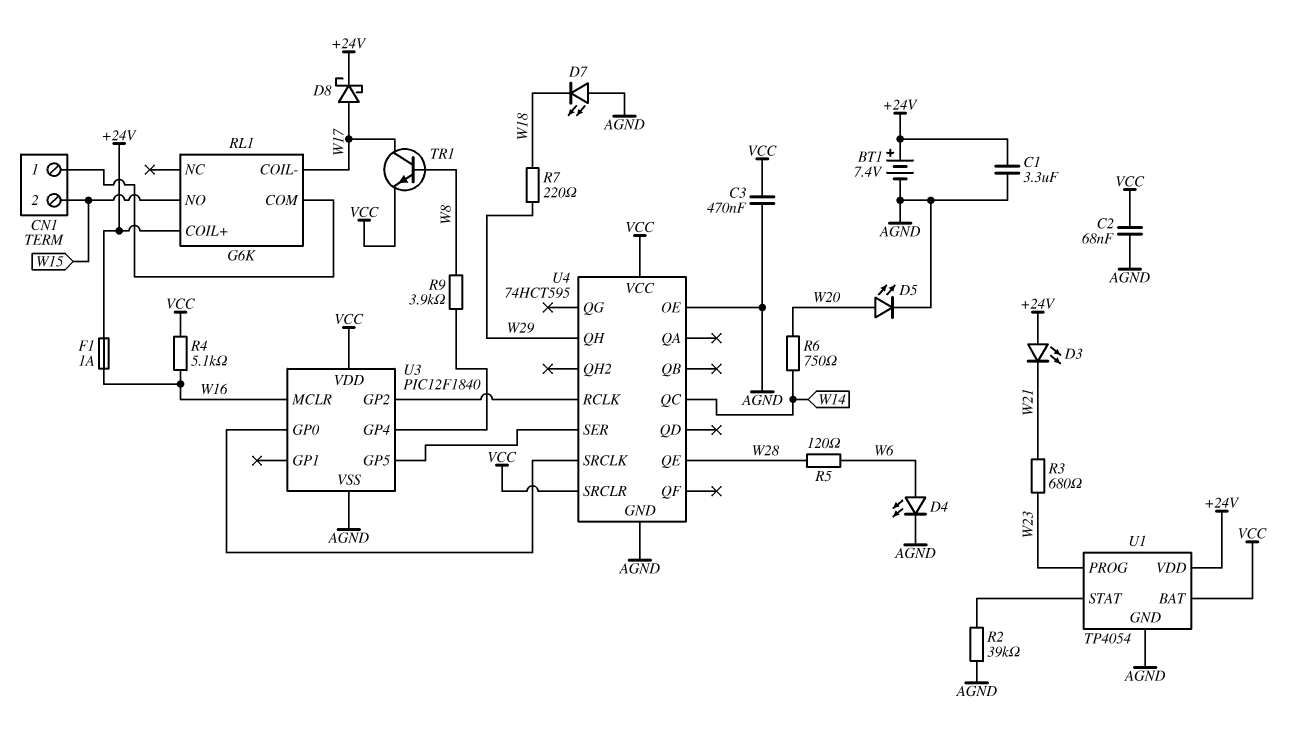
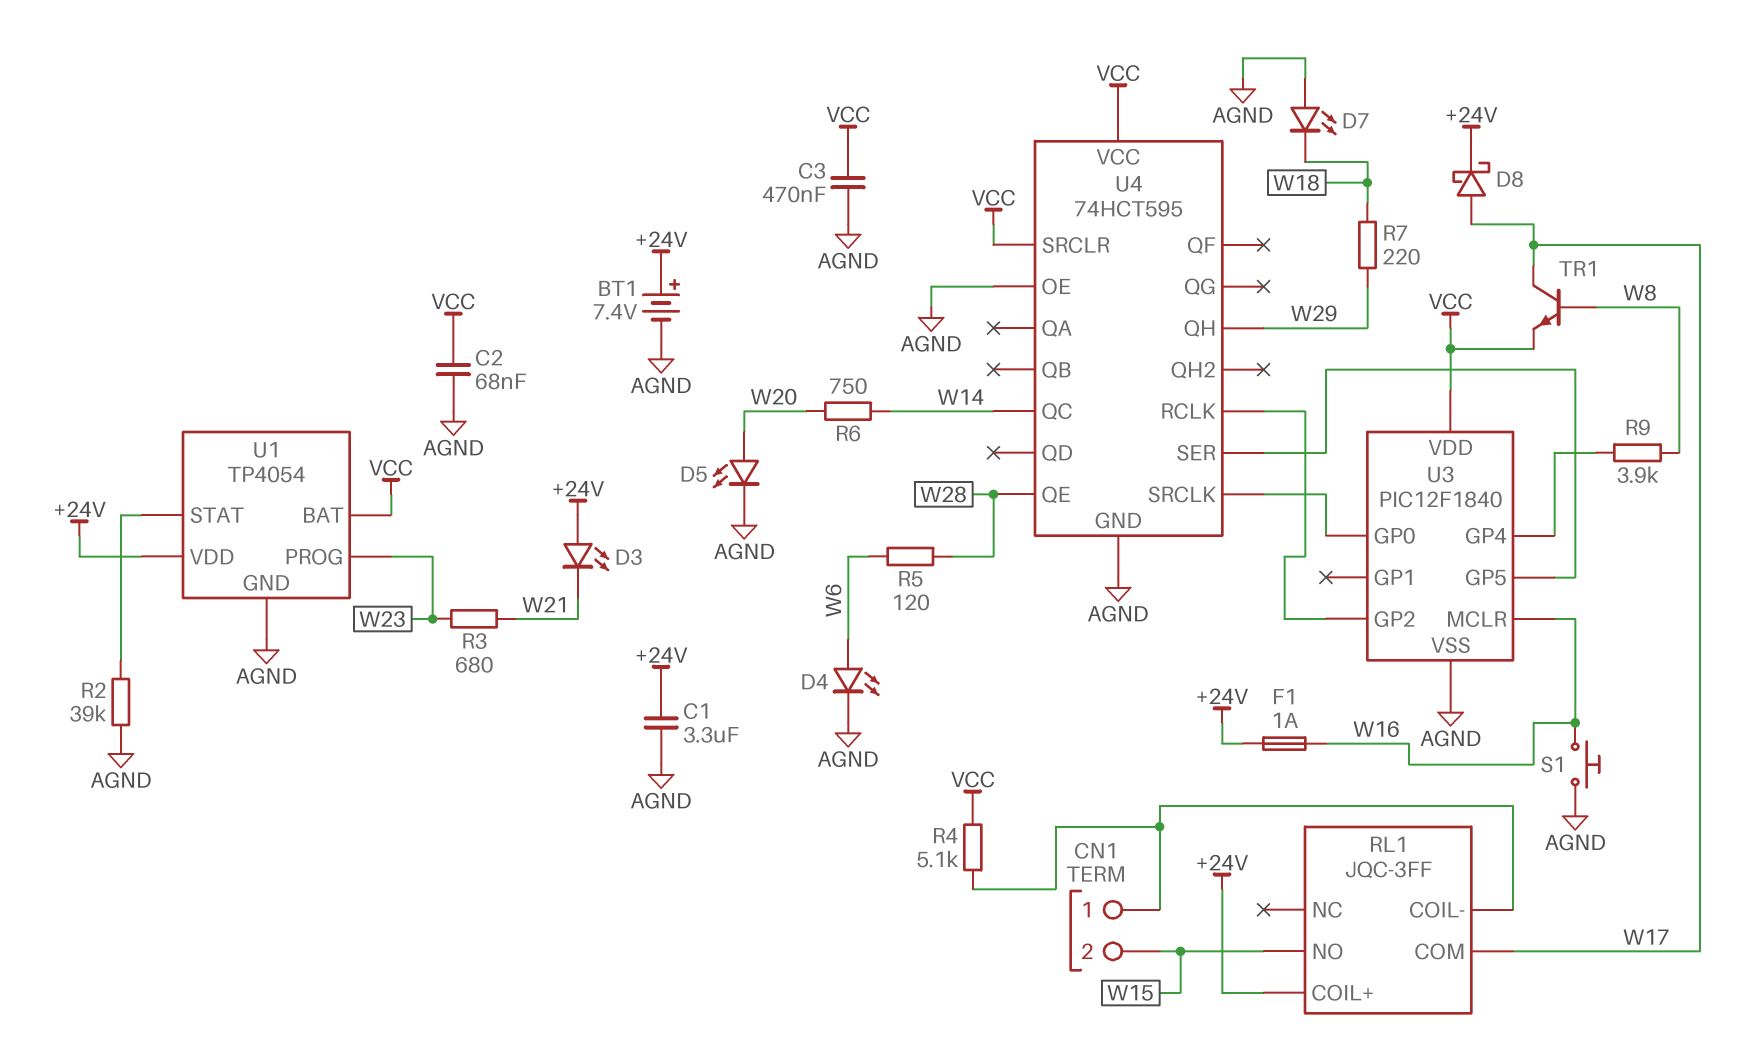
R4: 5.1k (VCC, W16) -> 5.1k (CN1/1, VCC)
RL1: G6K -> JQC-3FF
RL1 pin COIL-: W17 -> CN1/1
RL1 pin COM: CN1/1 -> W17
S1: none -> button (AGND, W16)

